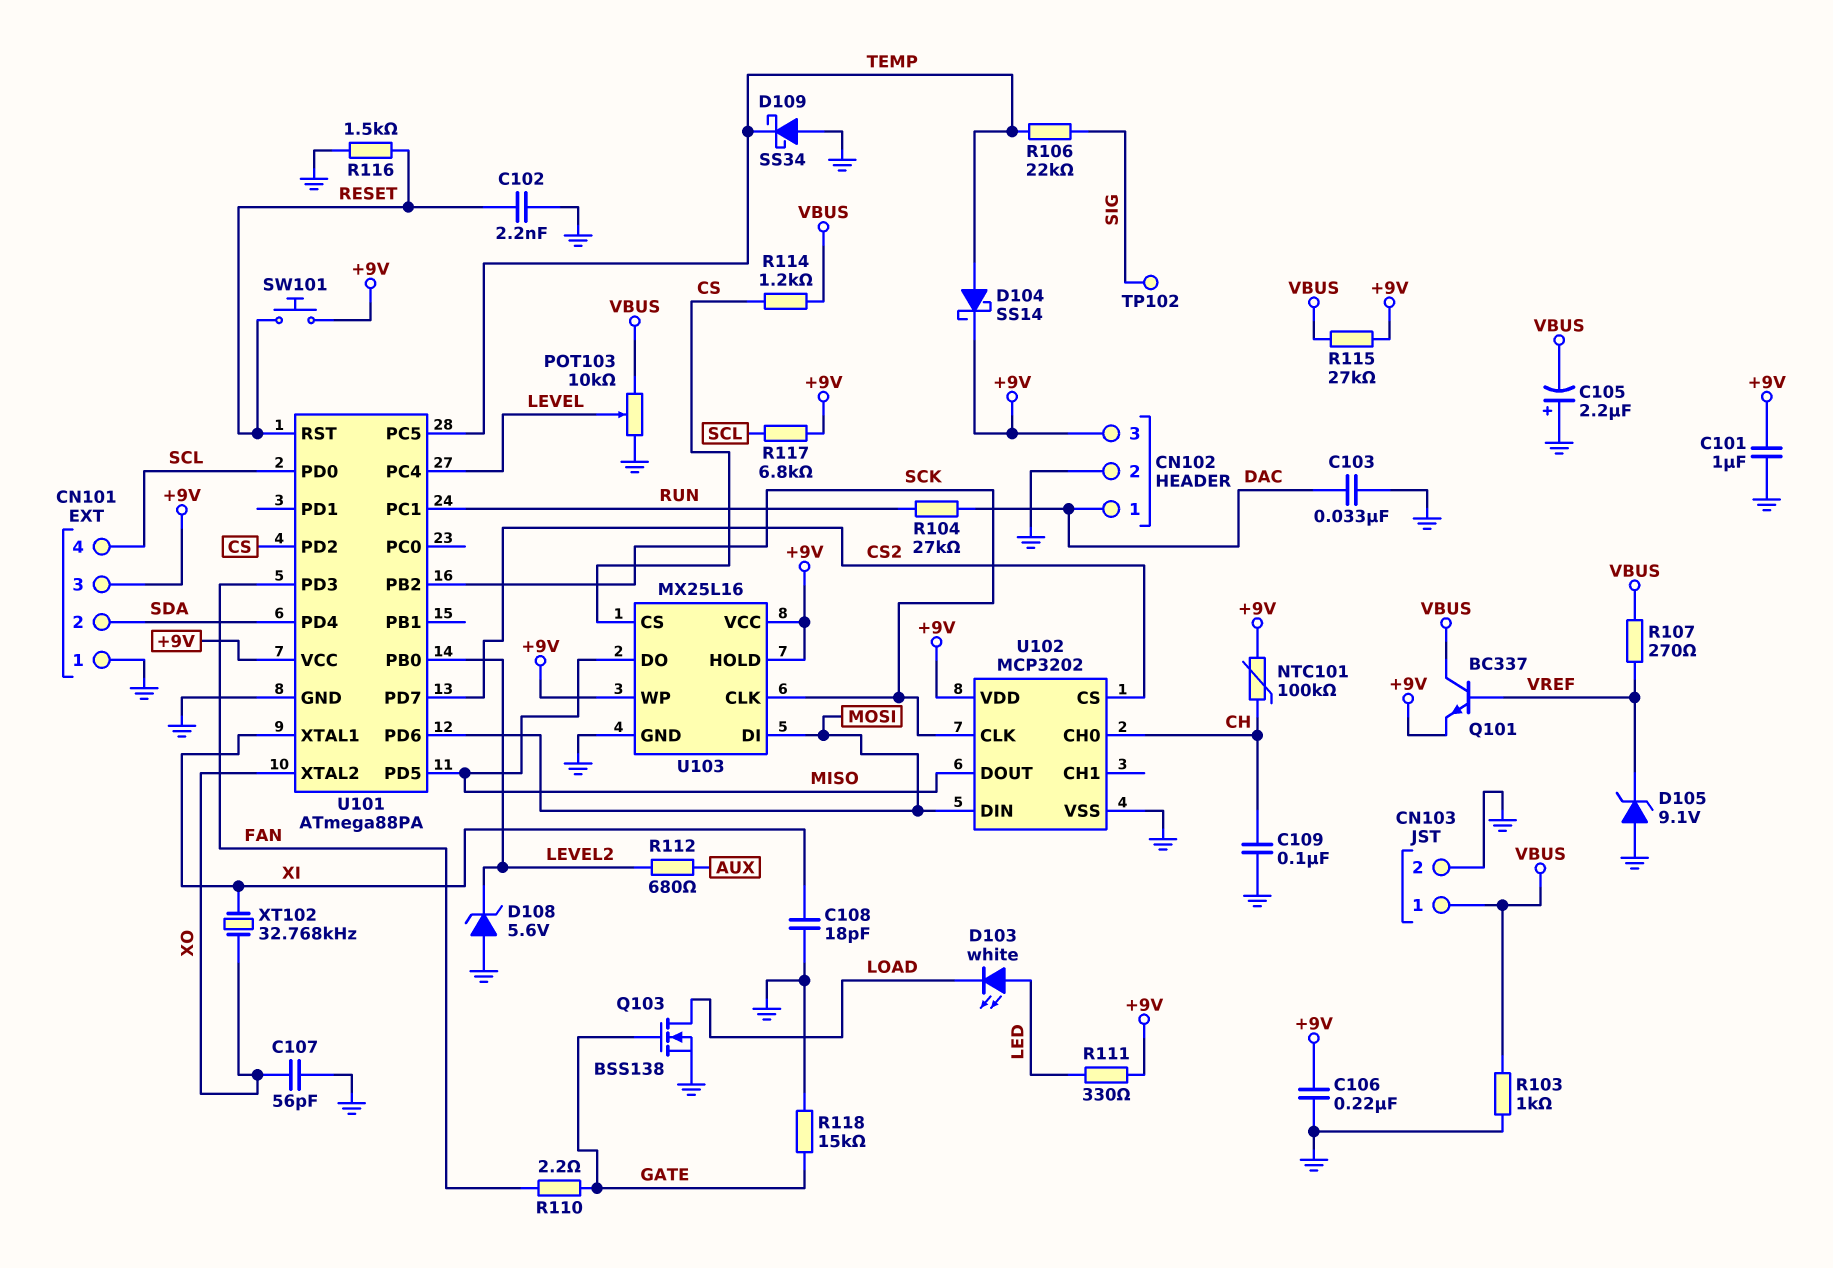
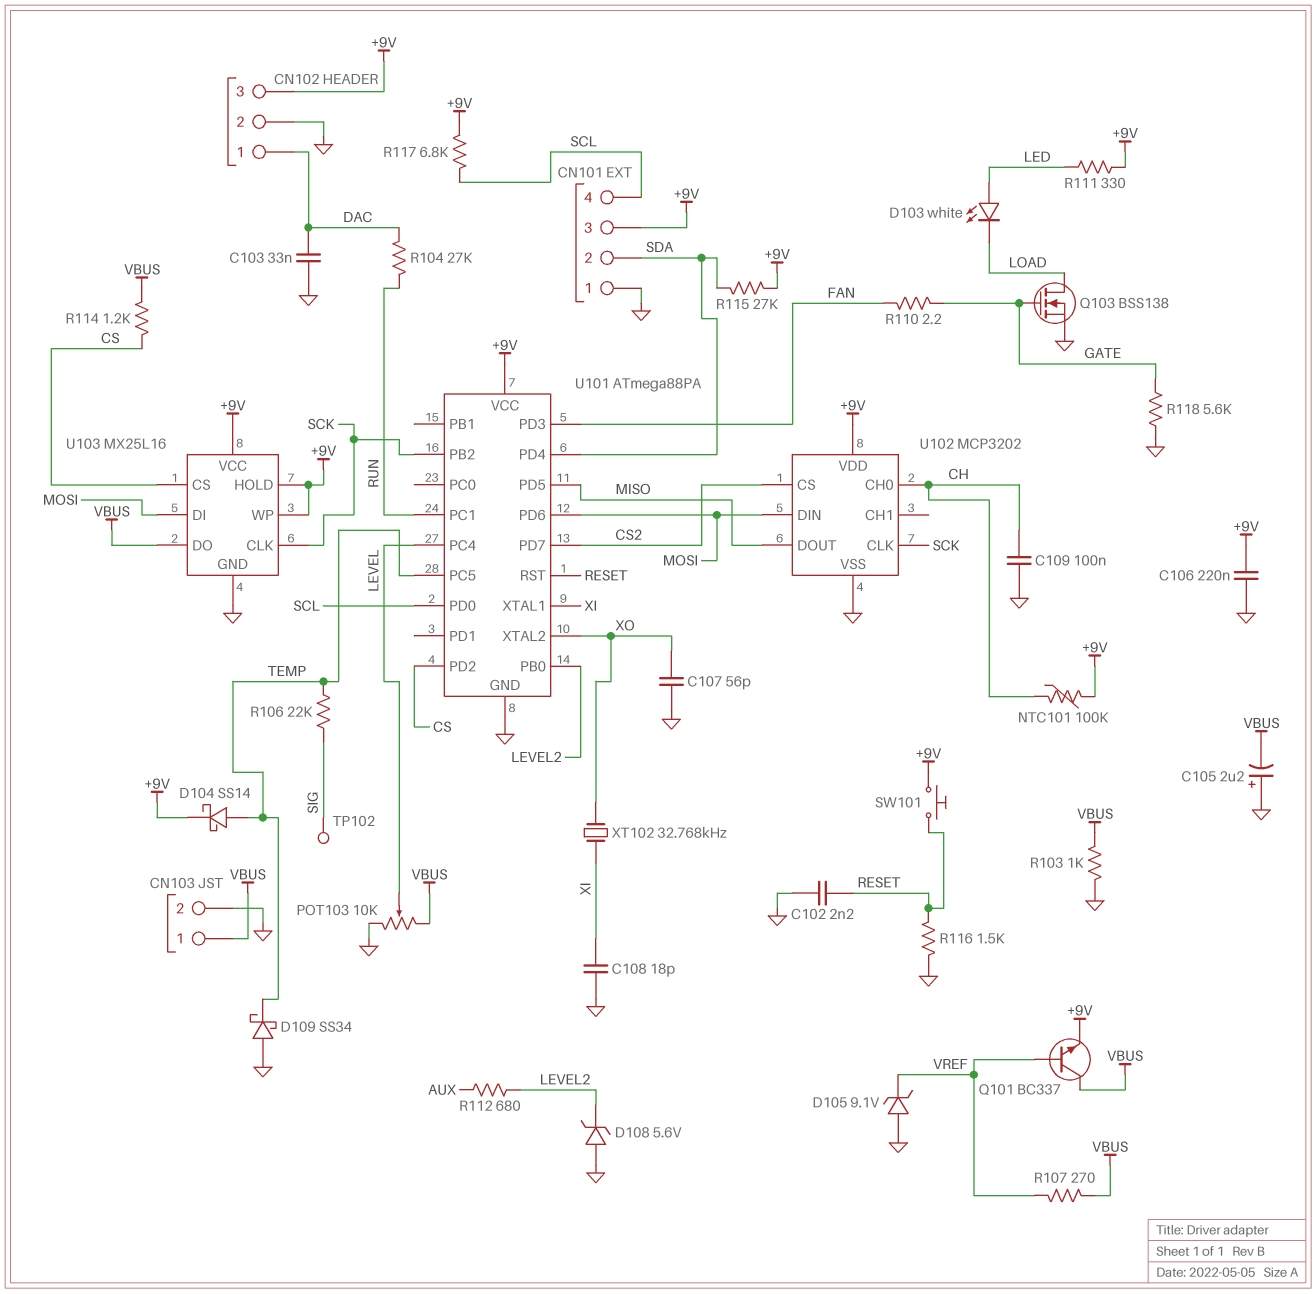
C101: 1uF (+9V, GND) -> none
R115: 27k (+9V, VBUS) -> 27k (+9V, SDA)
R118: 15k (GATE, GND) -> 5.6k (GATE, GND)
U103 pin DO: MISO -> VBUS

